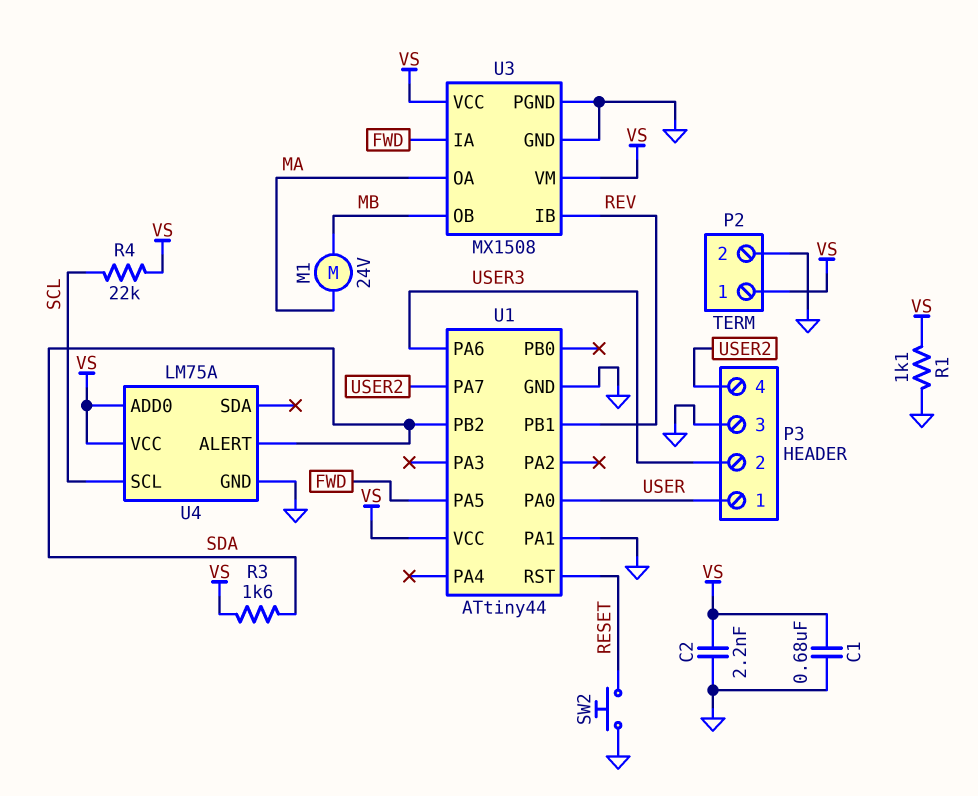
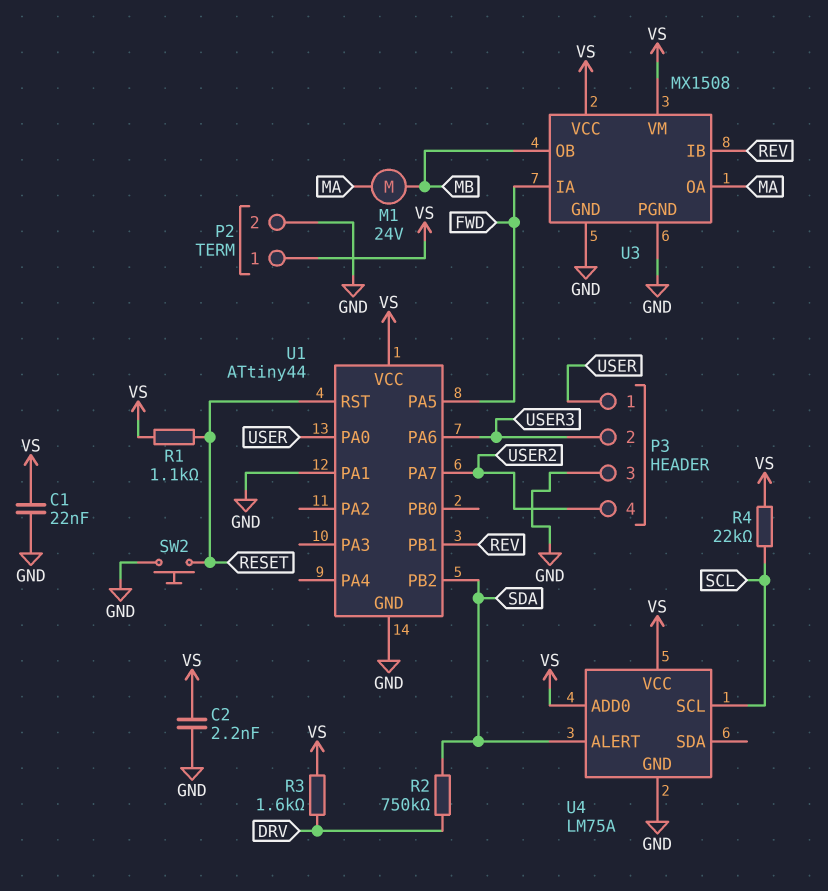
C1: 680nF (GND, VS) -> 22nF (GND, VS)
R1: 1.1k (GND, VS) -> 1.1k (RESET, VS)
R2: none -> 750k (DRV, SDA)
R3: 1.6k (SDA, VS) -> 1.6k (DRV, VS)

